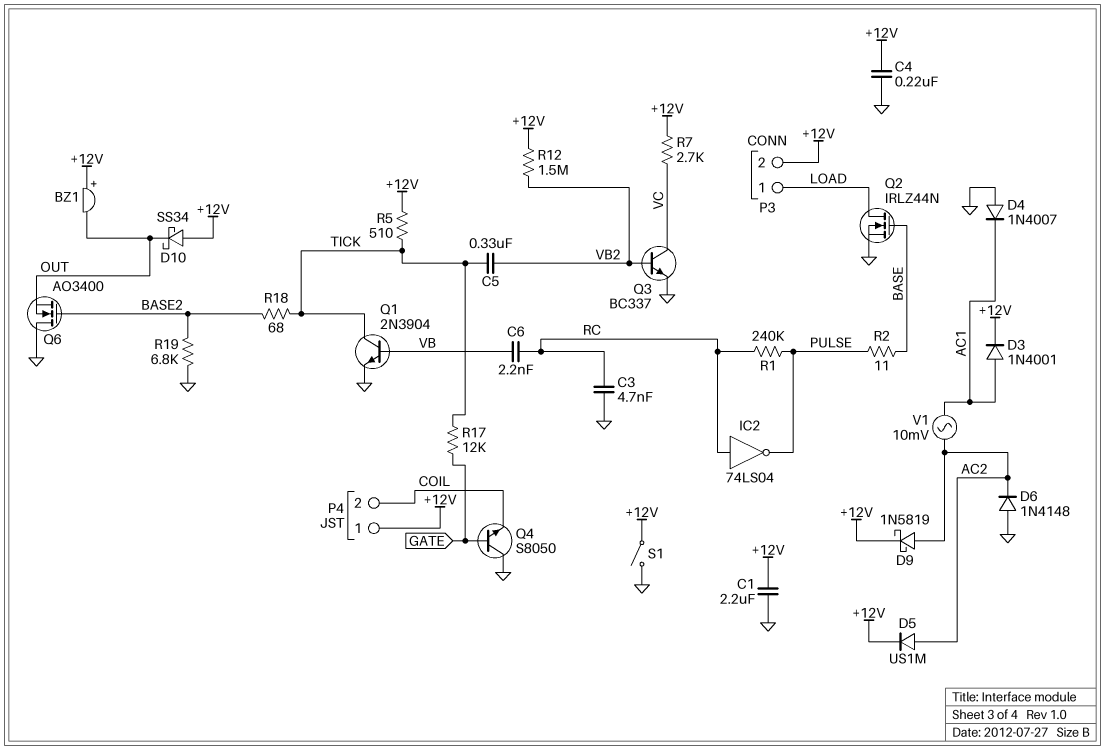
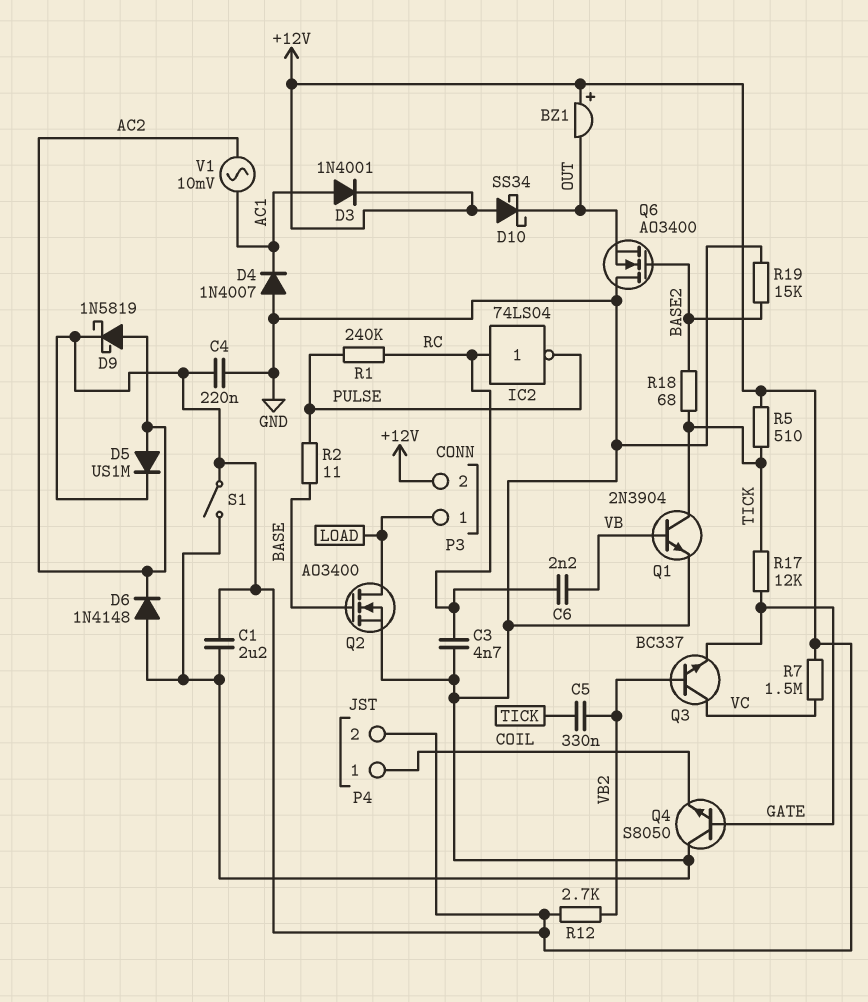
P4 pin 1: +12V -> COIL
P4 pin 2: COIL -> +12V
Q2: NMOS IRLZ44N (G BASE, D LOAD, S GND) -> NMOS AO3400 (G BASE, D LOAD, S GND)
Q3: NPN BC337 (B VB2, C VC, E GND) -> NPN BC337 (B VB2, C VC, E GATE)
R7: 2.7k (+12V, VC) -> 1.5M (+12V, VC)
R12: 1.5M (+12V, VB2) -> 2.7k (+12V, VB2)
R19: 6.8k (BASE2, GND) -> 15k (BASE2, GND)

